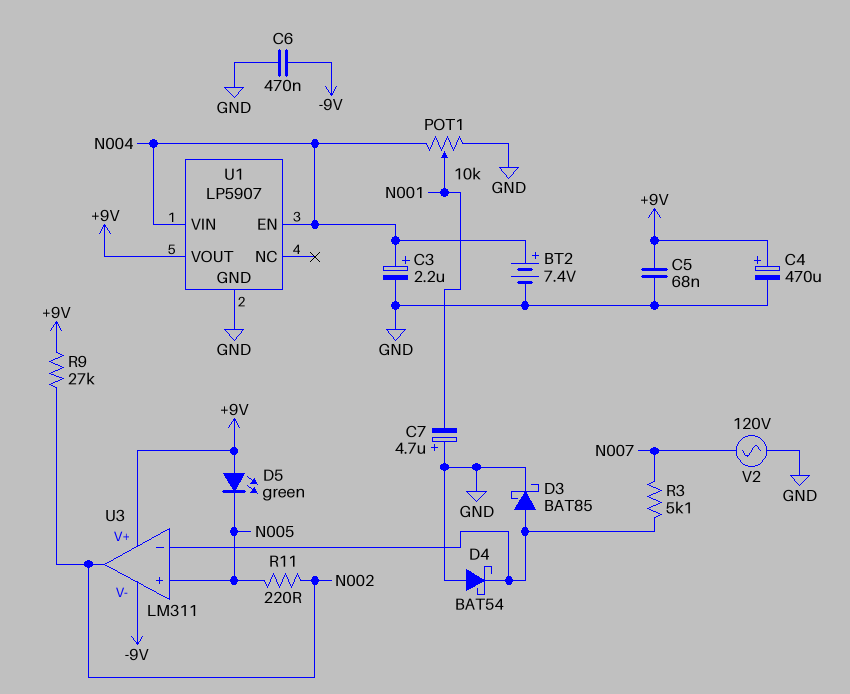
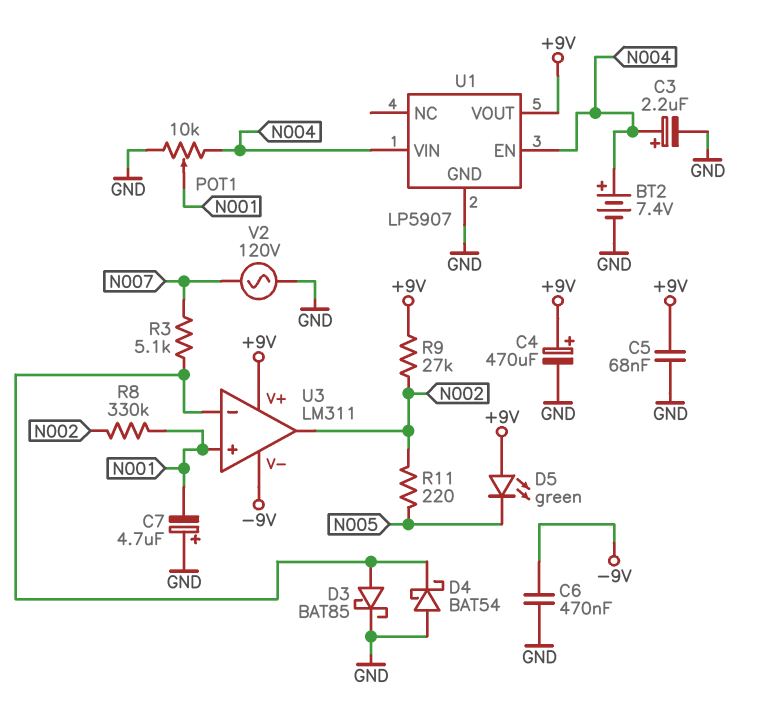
R8: none -> 330k (N001, N002)
U3 pin in+: N005 -> N001

